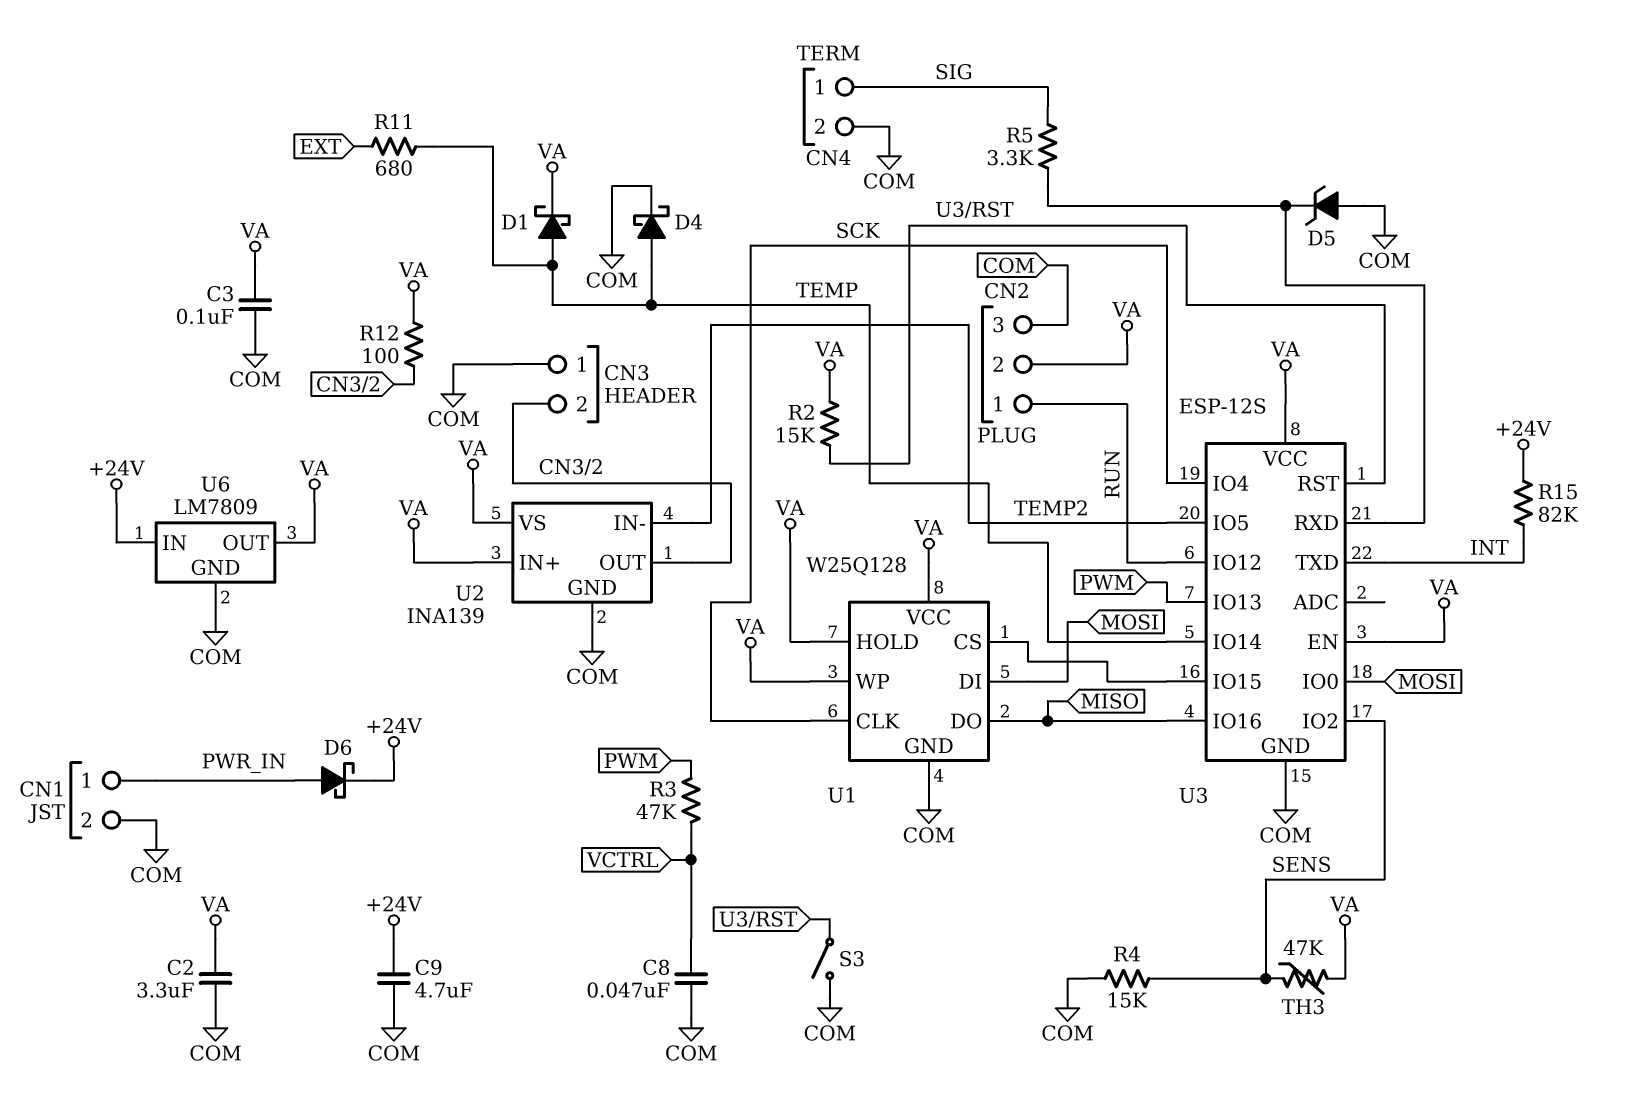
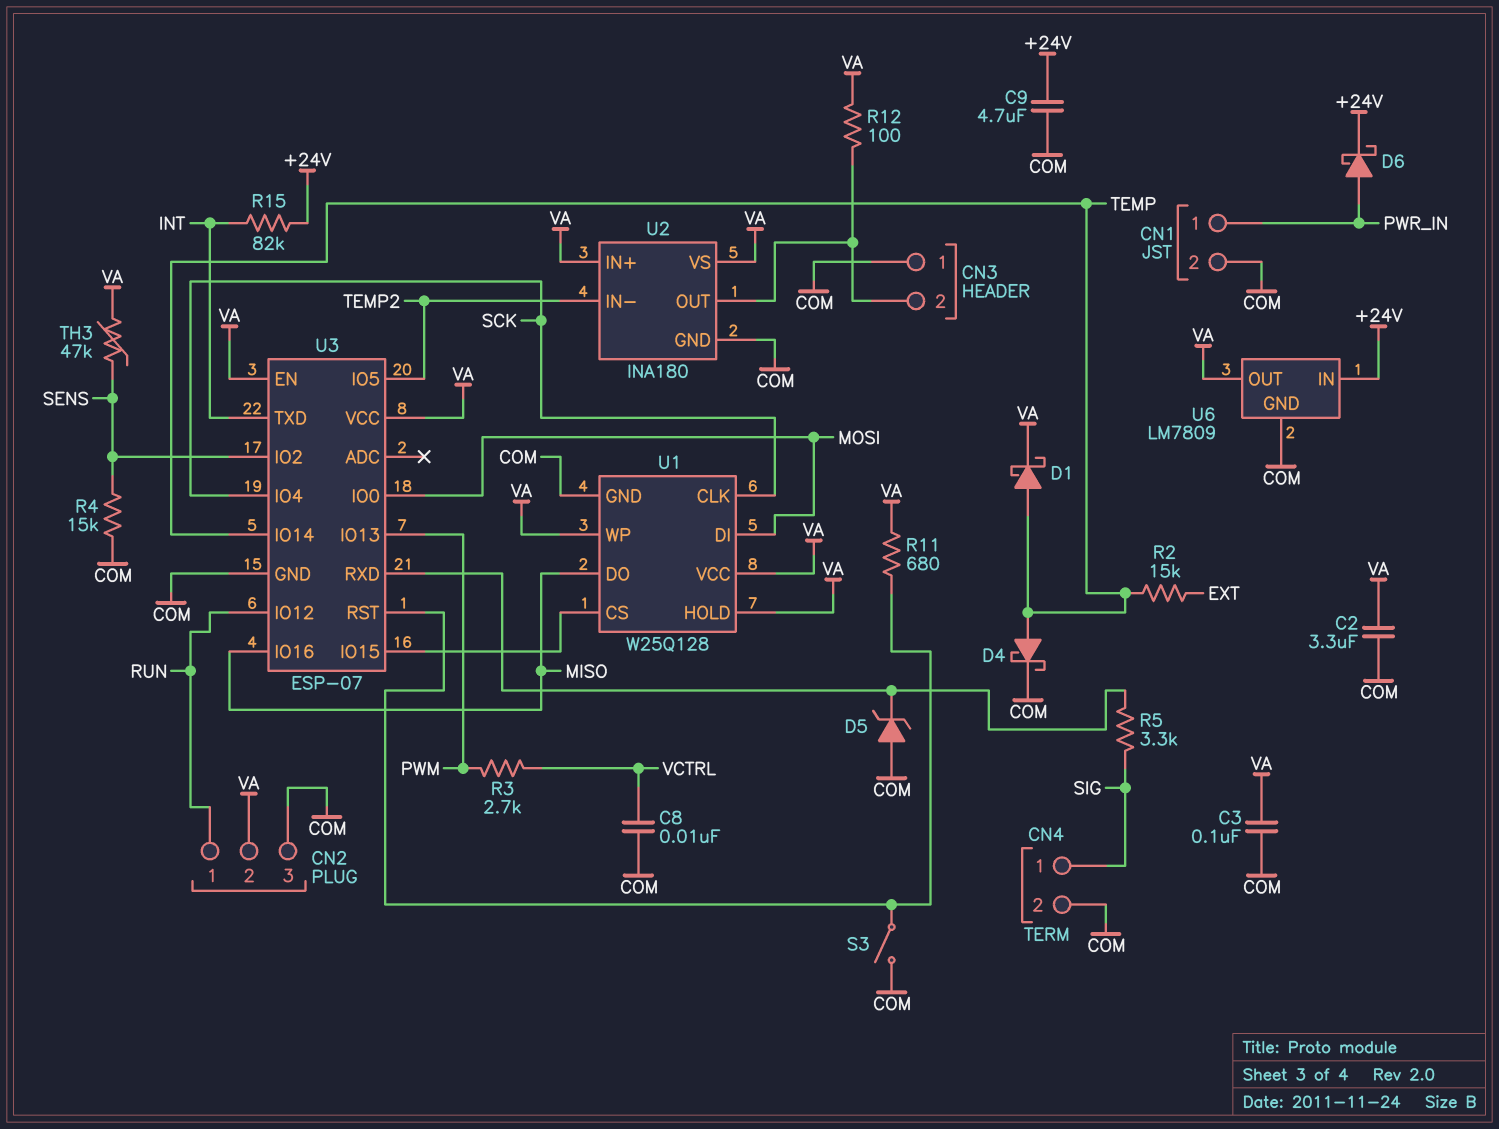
C8: 47nF (COM, VCTRL) -> 10nF (COM, VCTRL)
R2: 15k (U3/RST, VA) -> 15k (EXT, TEMP)
R3: 47k (PWM, VCTRL) -> 2.7k (PWM, VCTRL)
R11: 680 (EXT, TEMP) -> 680 (U3/RST, VA)
U2: INA139 -> INA180
U3: ESP-12S -> ESP-07

